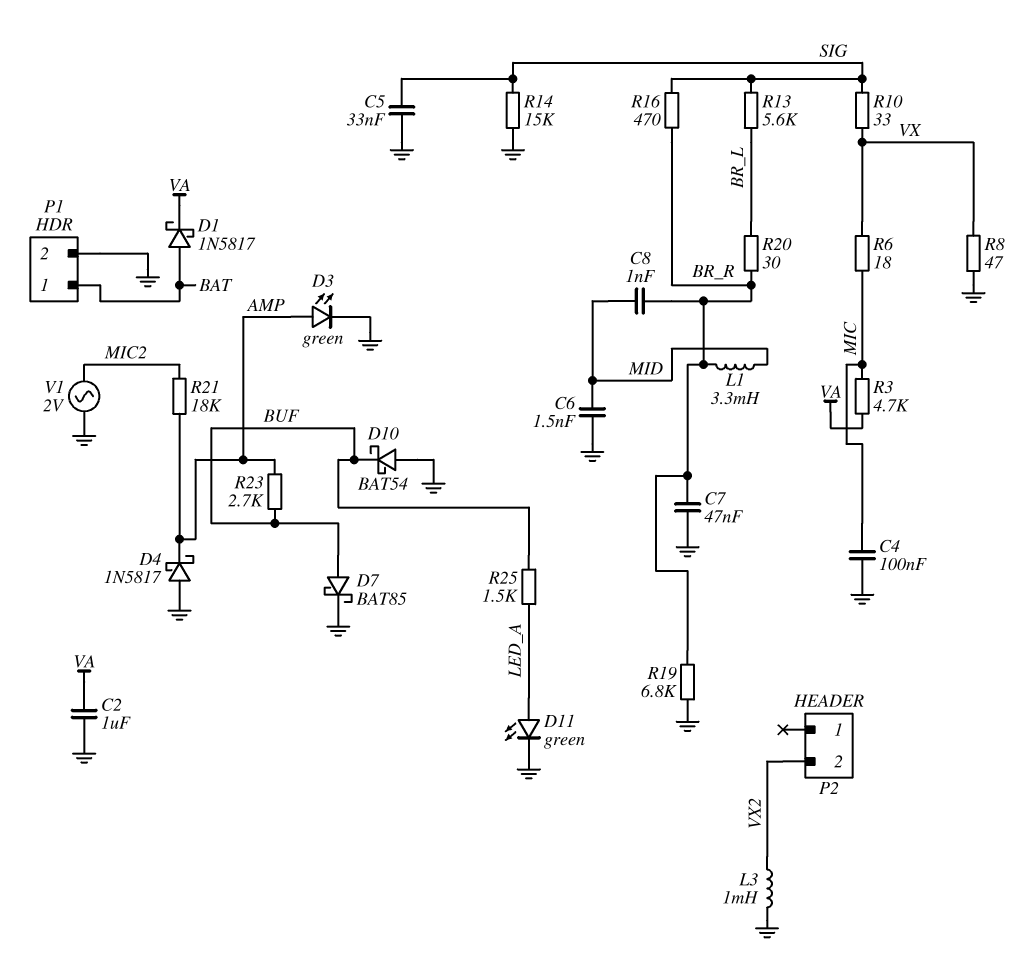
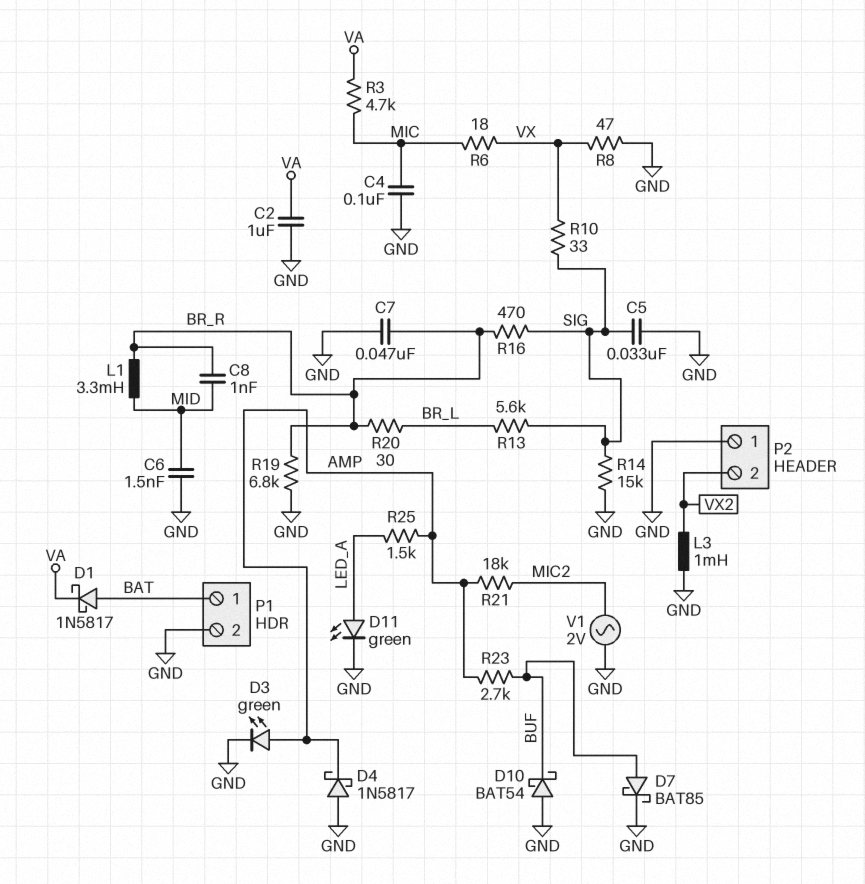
P2 pin 1: none -> GND
R25: 1.5k (BUF, LED_A) -> 1.5k (AMP, LED_A)

